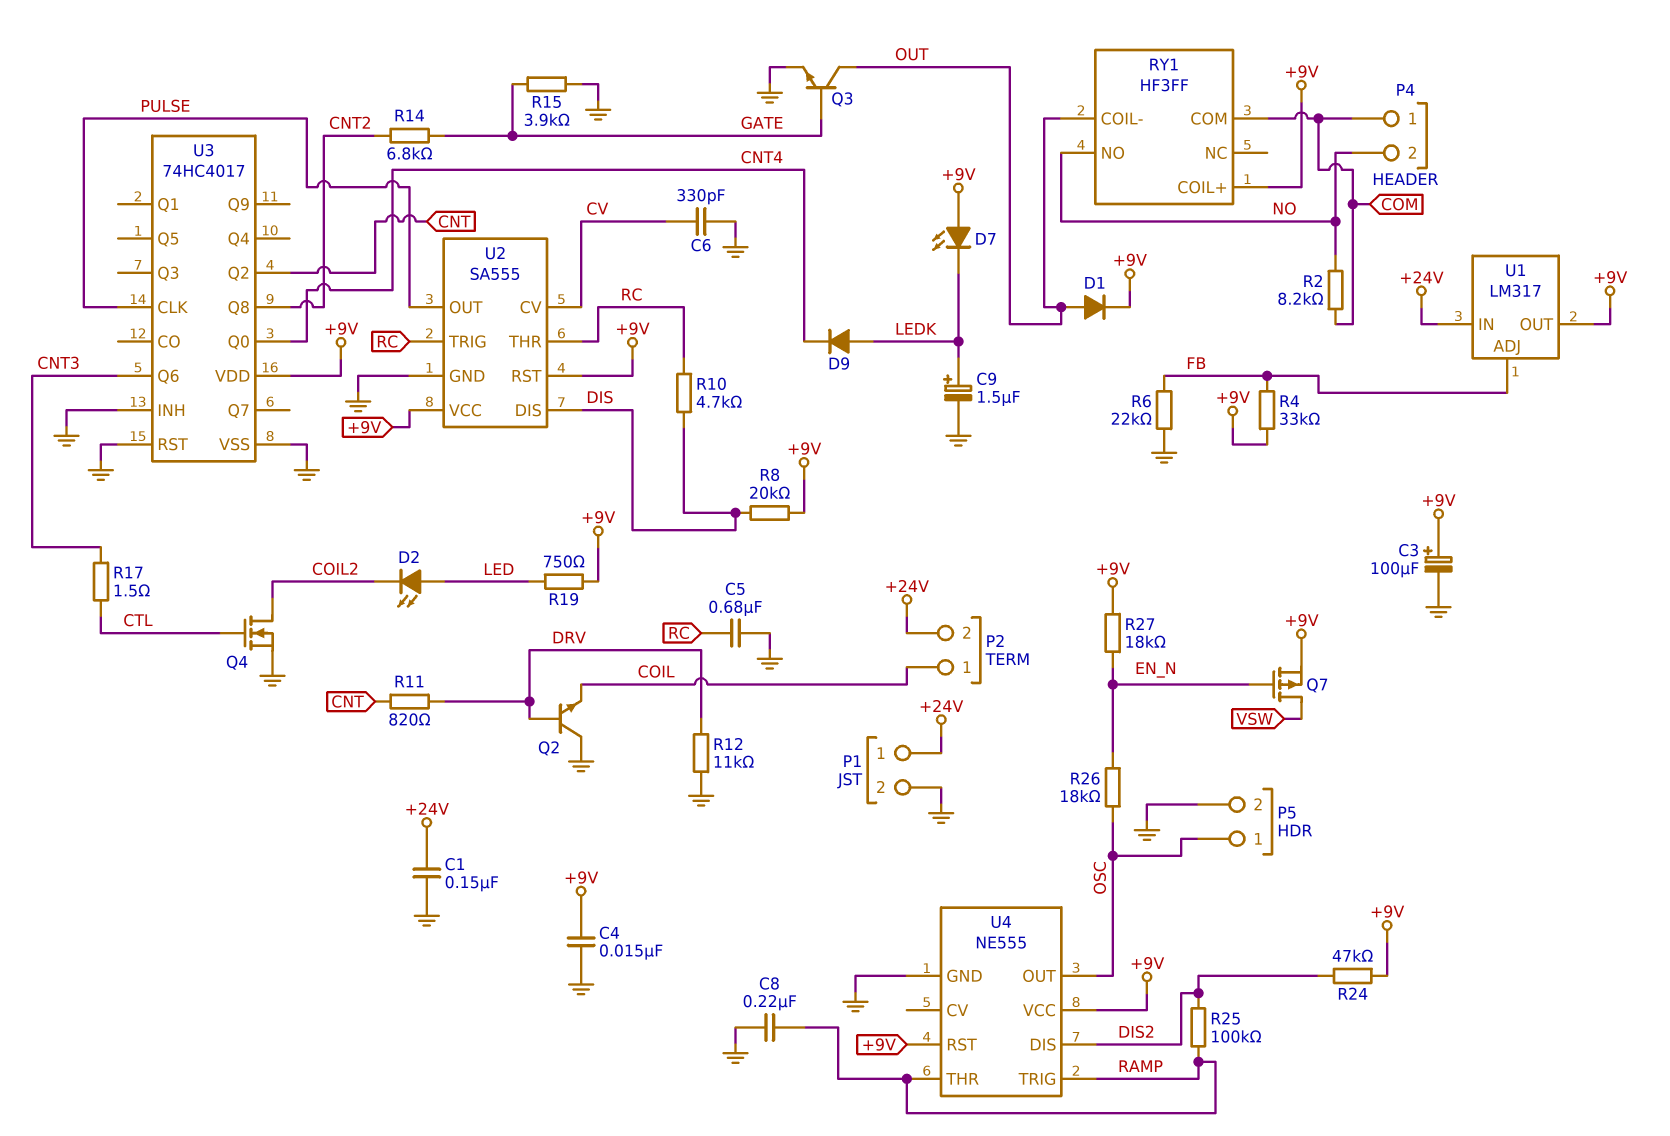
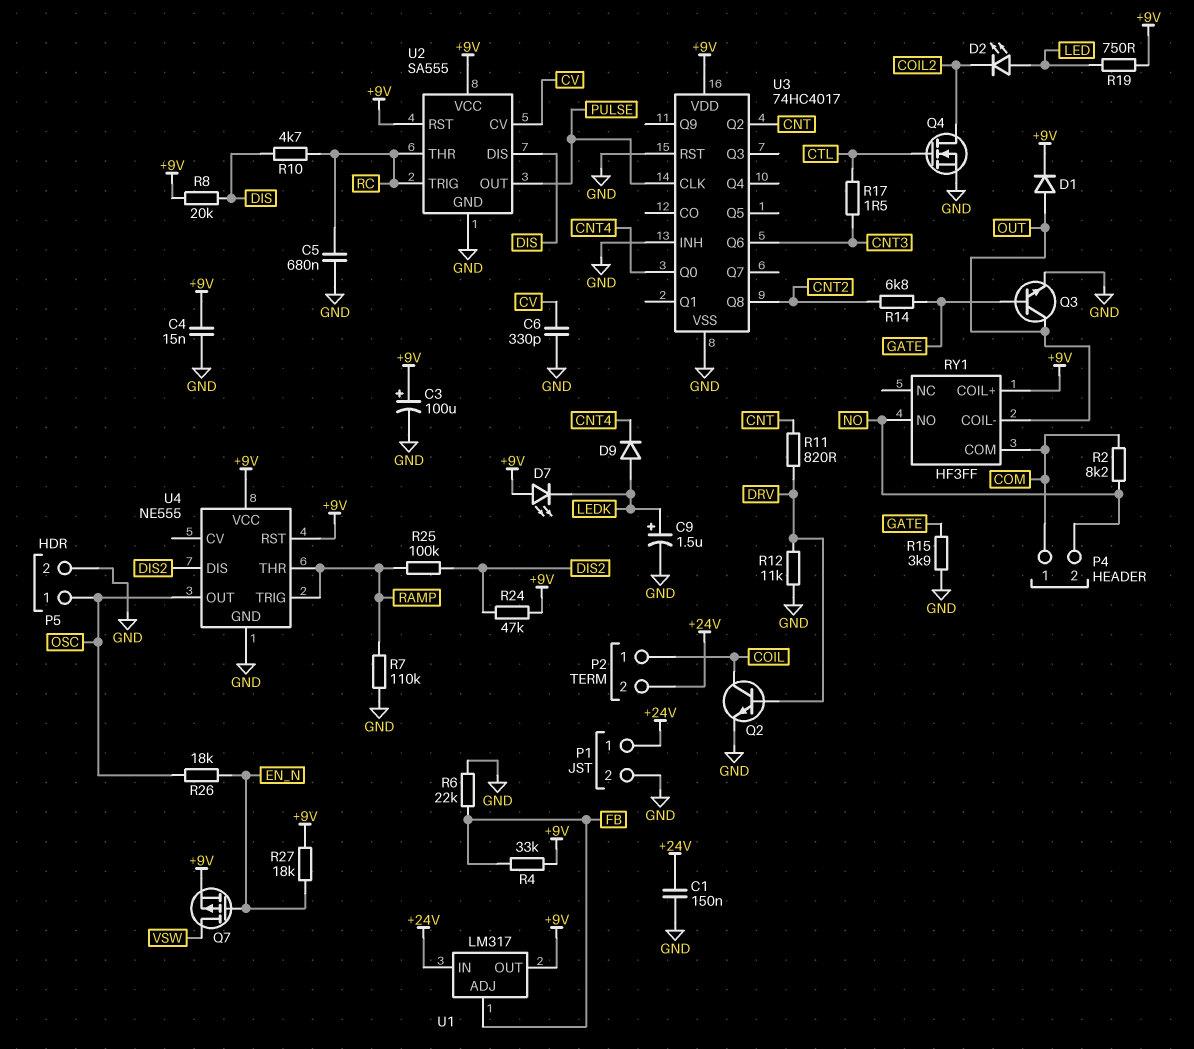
C8: 220nF (GND, RAMP) -> none
Q2: NPN (B DRV, C GND, E COIL) -> NPN (B DRV, C COIL, E GND)
R7: none -> 110k (GND, RAMP)

